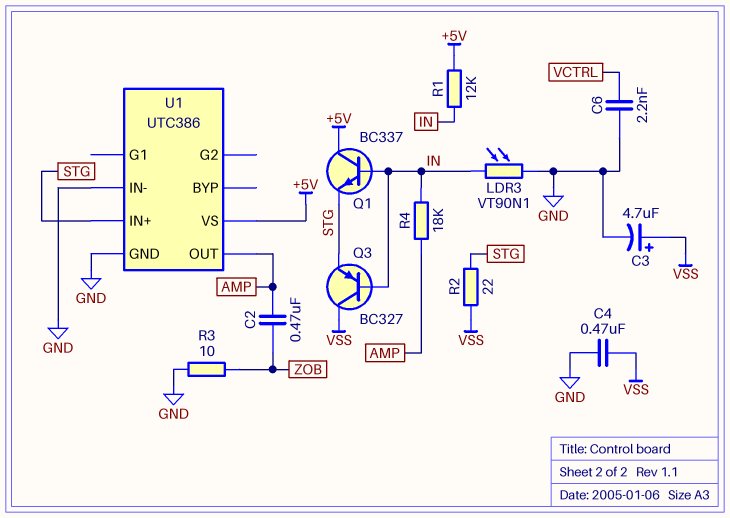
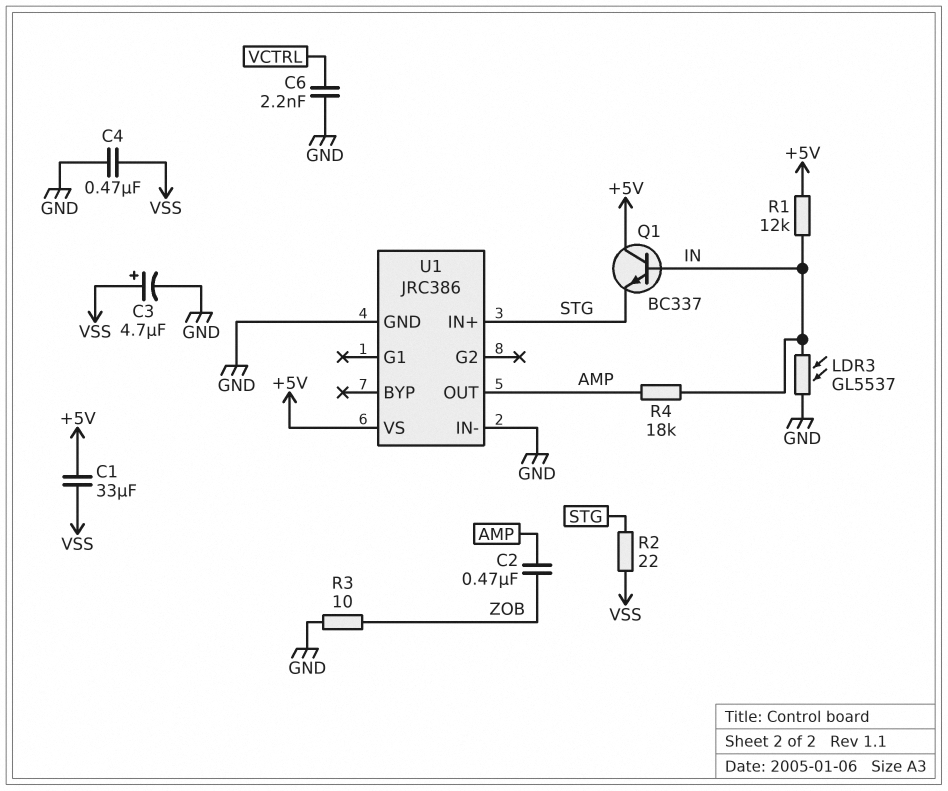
C1: none -> 33uF (+5V, VSS)
LDR3: VT90N1 (GND, IN) -> GL5537 (GND, IN)
Q3: PNP BC327 (B IN, C VSS, E STG) -> none
U1: UTC386 -> JRC386

